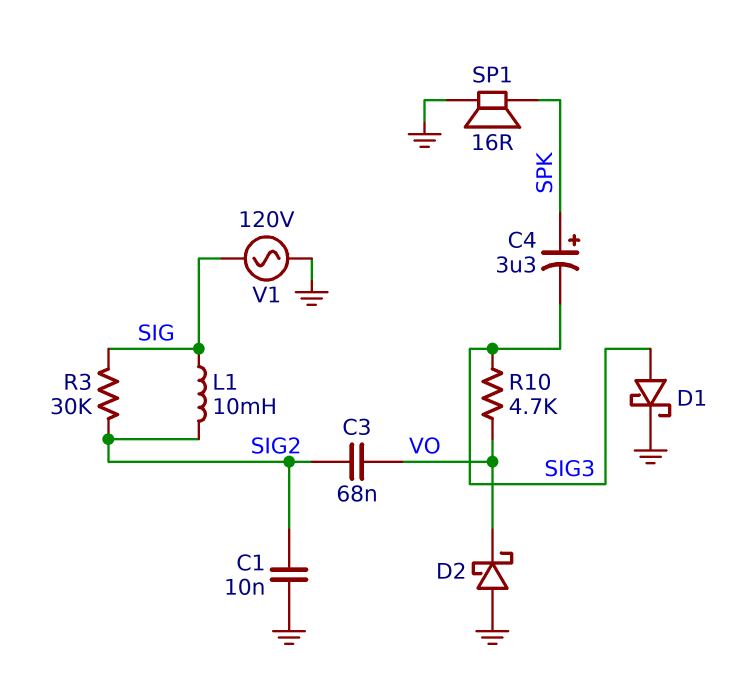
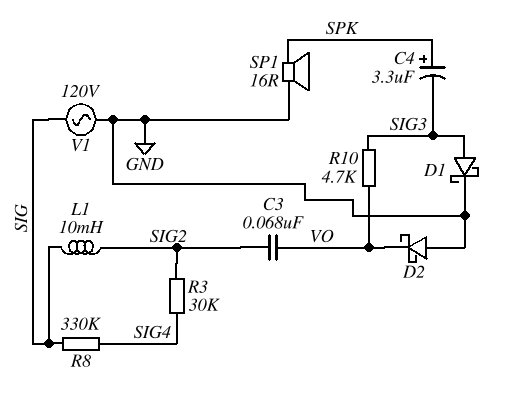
C1: 10nF (GND, SIG2) -> none
R3: 30k (SIG, SIG2) -> 30k (SIG2, SIG4)
R8: none -> 330k (SIG, SIG4)

